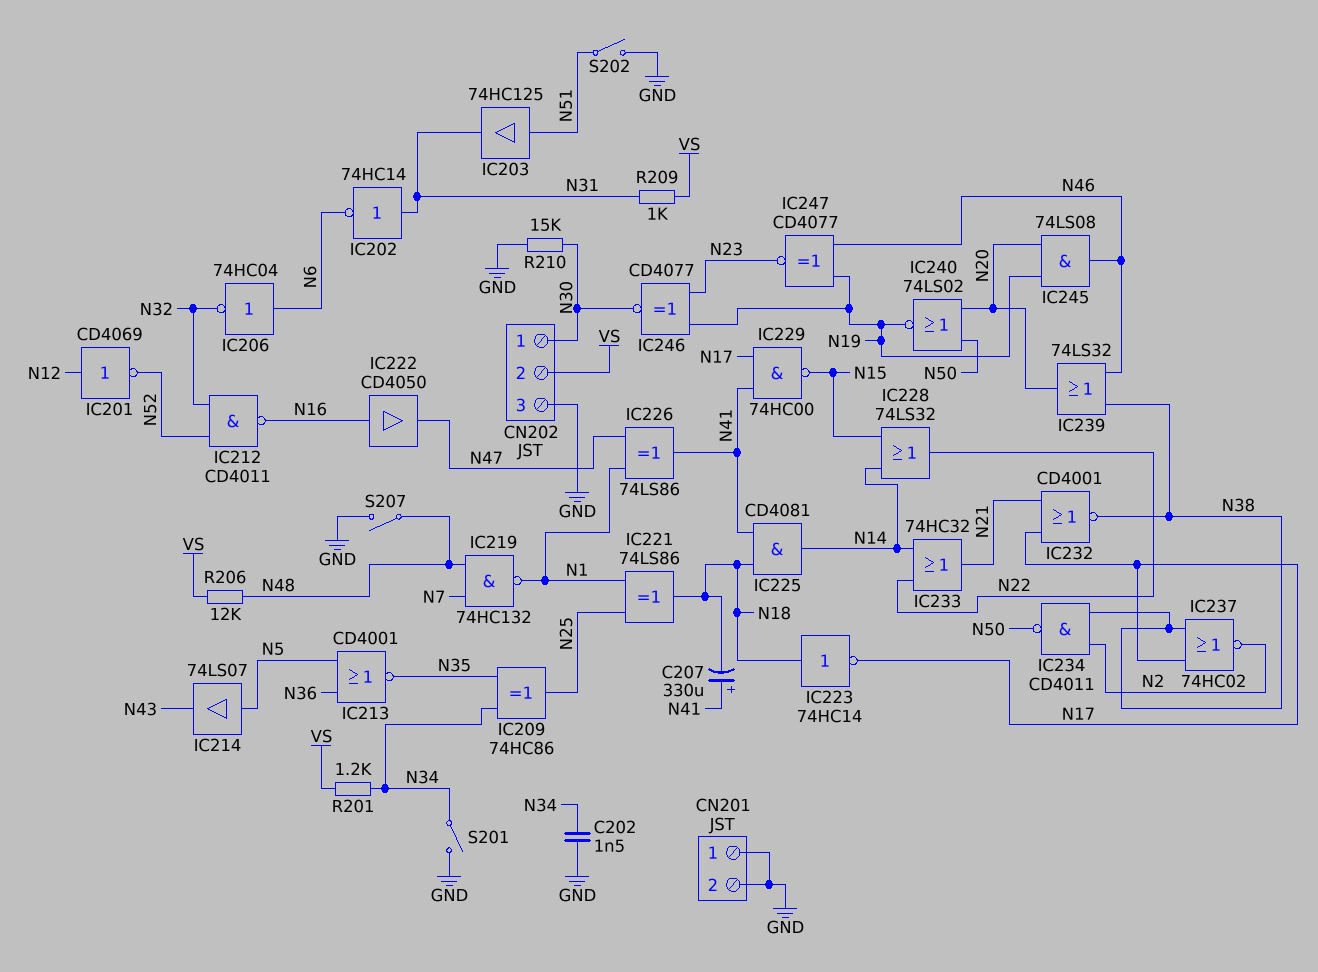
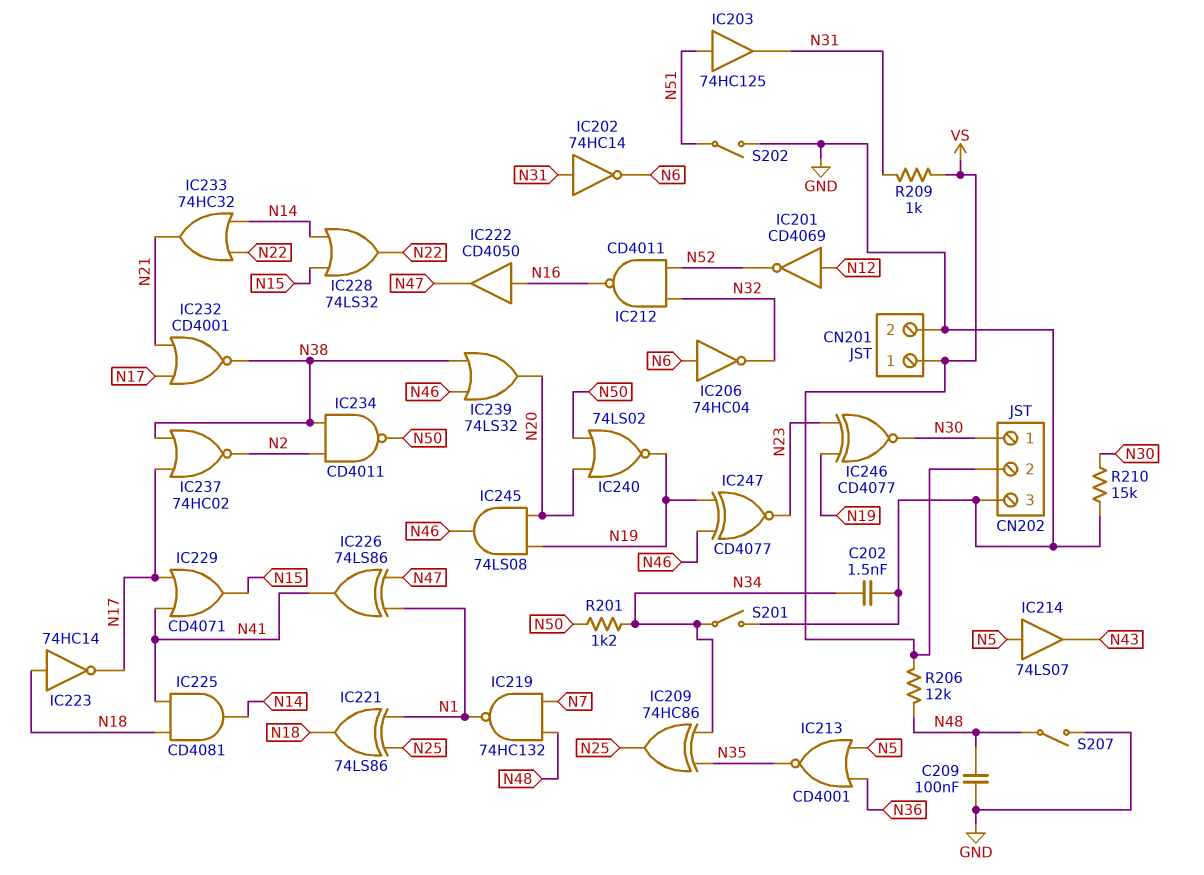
C207: 330uF (plus N41, minus N18) -> none
C209: none -> 100nF (GND, N48)
CN201 pin 1: GND -> VS
IC229: NAND 74HC00 (in N17, in N41, out N15) -> OR CD4071 (in N17, in N41, out N15)
R201: 1.2k (N34, VS) -> 1.2k (N34, N50)

